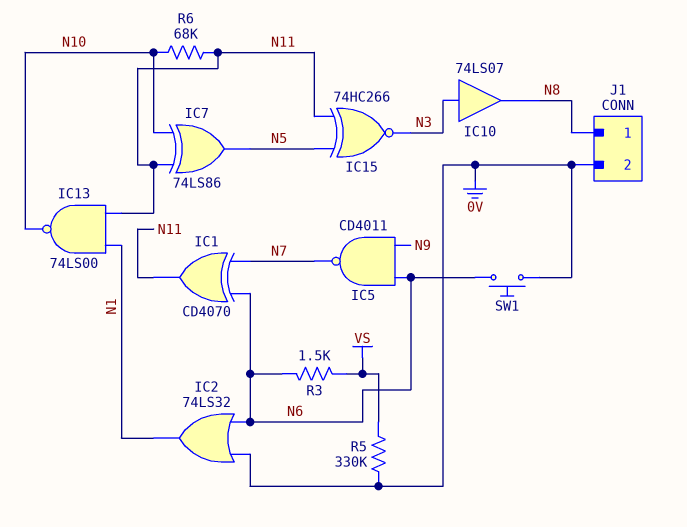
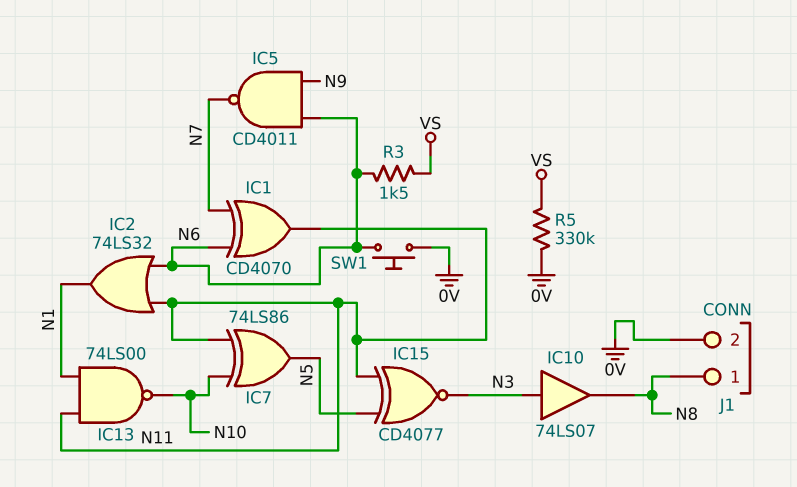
IC2: OR 74LS32 (in 0V, in N6, out N1) -> OR 74LS32 (in N6, in N11, out N1)
IC15: XNOR 74HC266 (in N5, in N11, out N3) -> XNOR CD4077 (in N5, in N11, out N3)
R6: 68k (N10, N11) -> none

